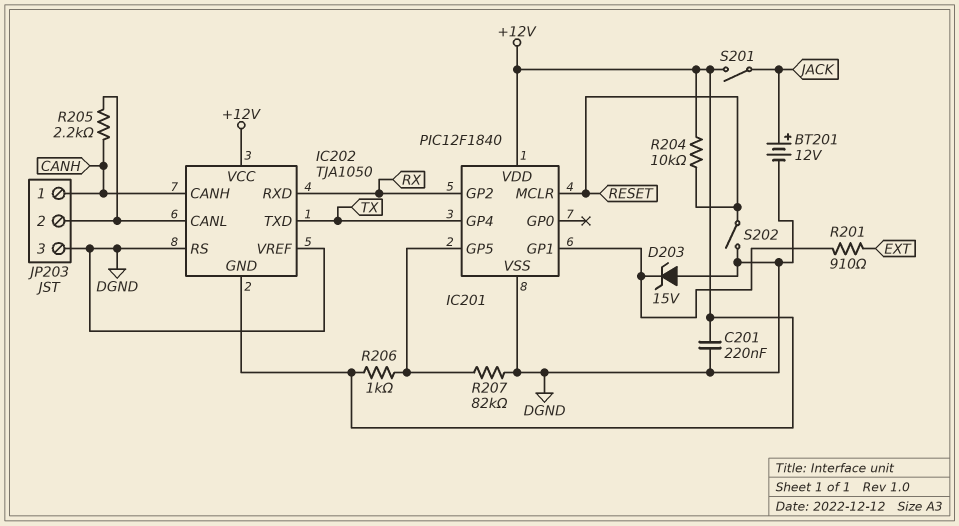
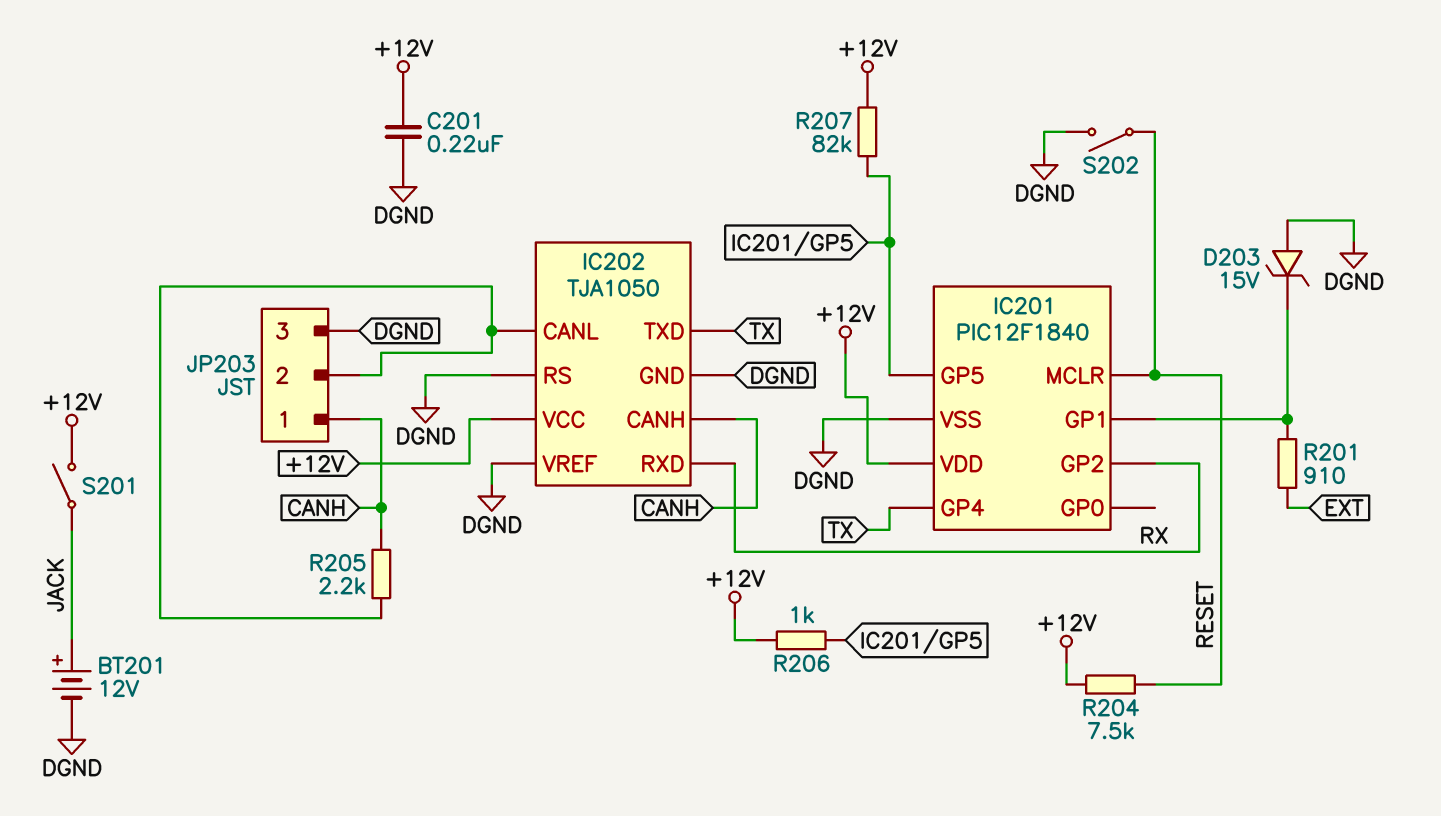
IC202 pin GND: +12V -> DGND
R204: 10k (+12V, RESET) -> 7.5k (+12V, RESET)
R207: 82k (DGND, IC201/GP5) -> 82k (+12V, IC201/GP5)

